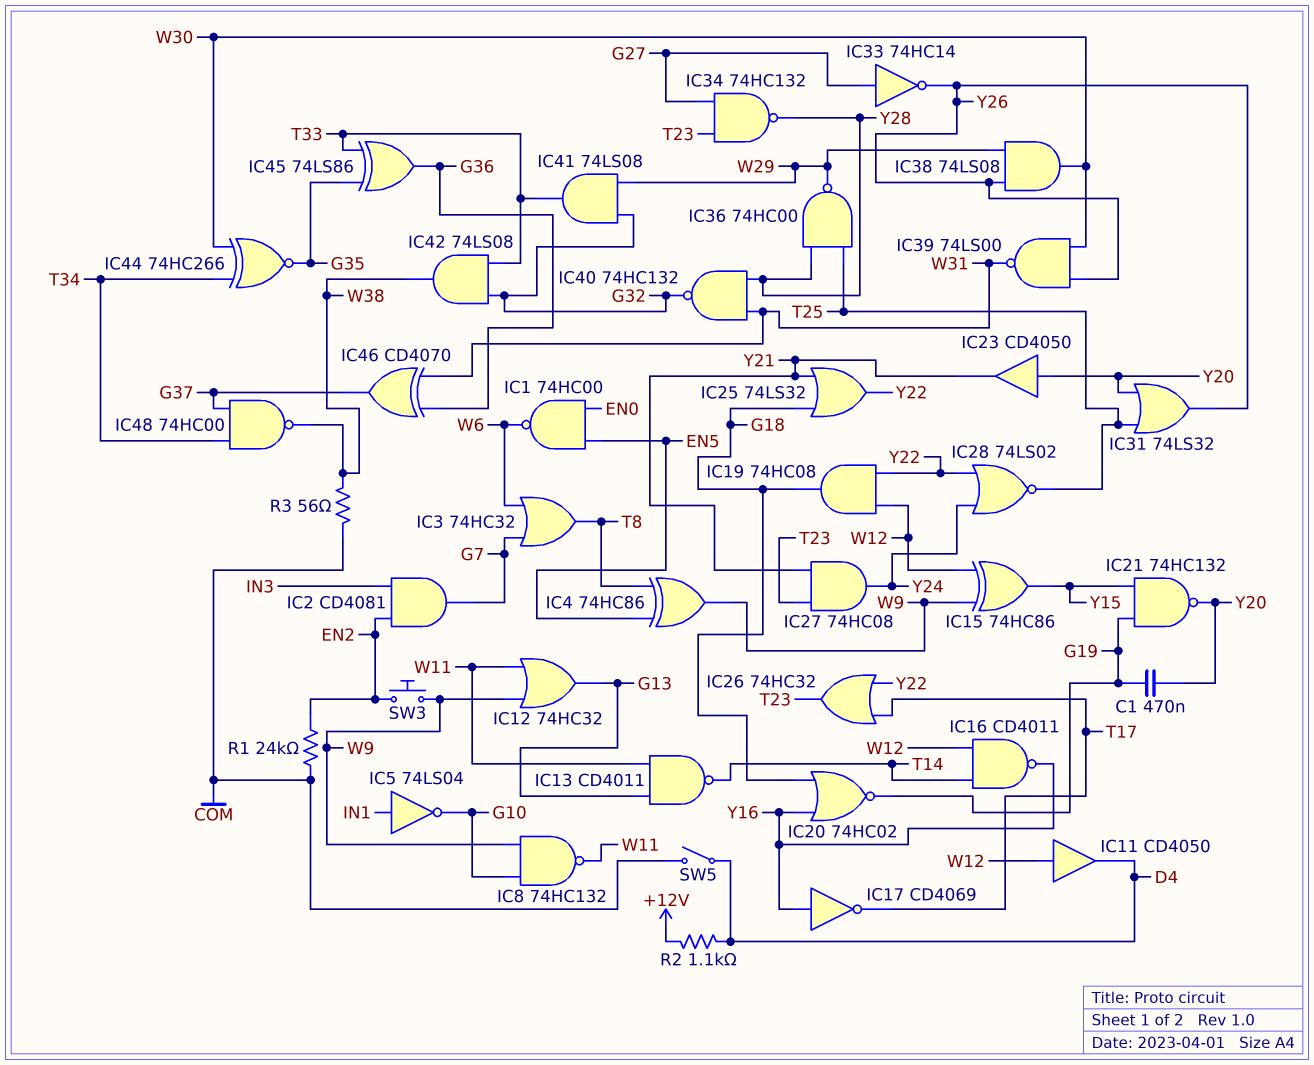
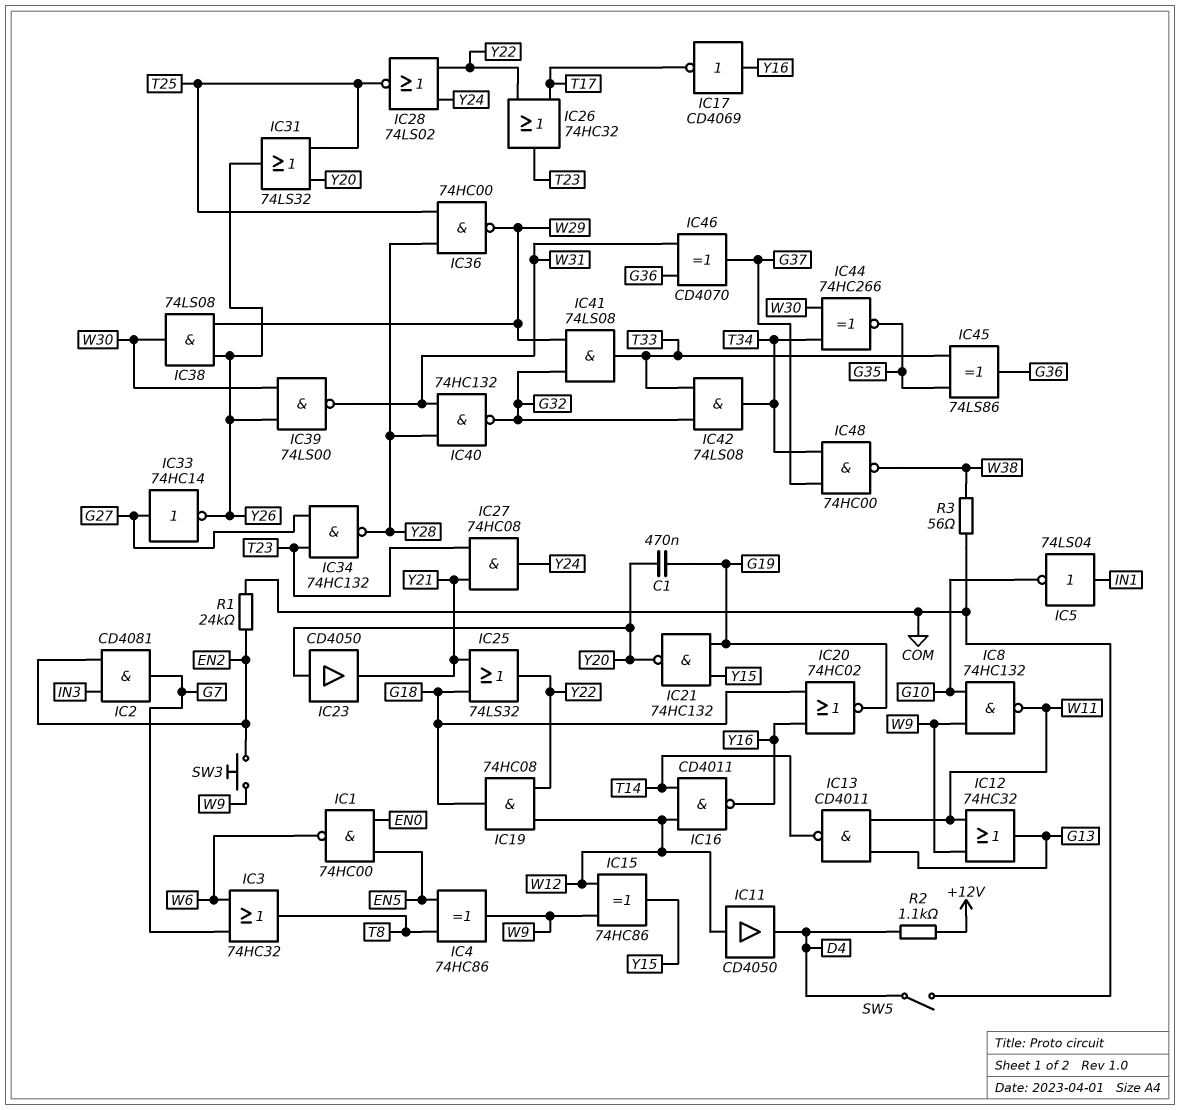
IC42: AND 74LS08 (in G32, in T33, out W38) -> AND 74LS08 (in G32, in T33, out T34)

